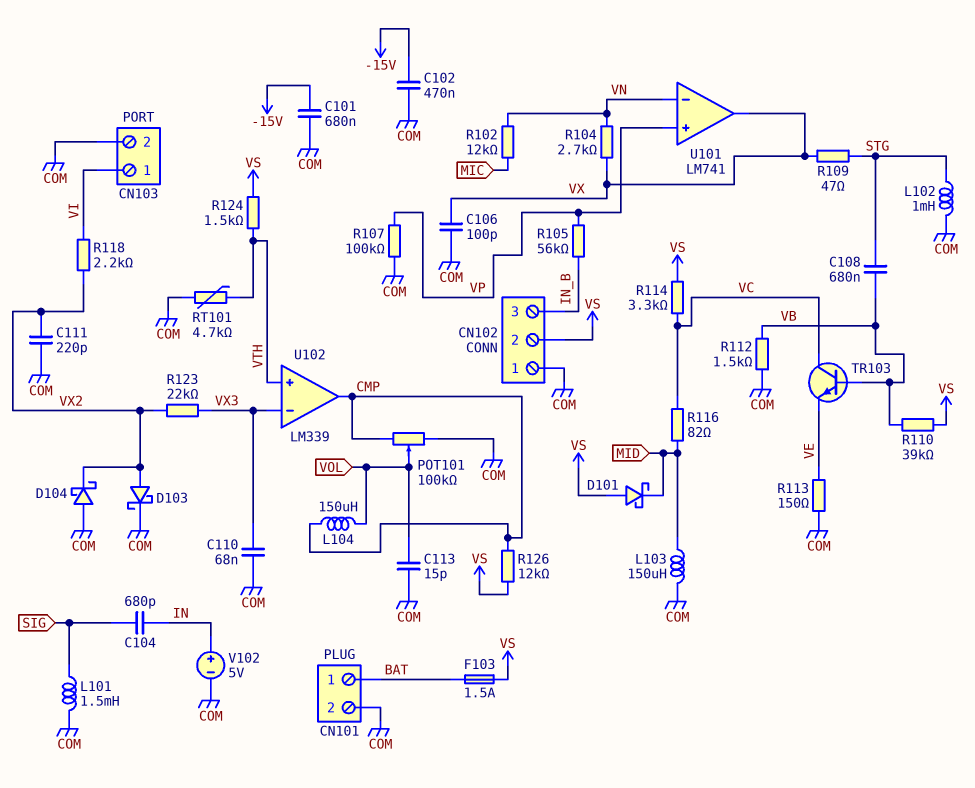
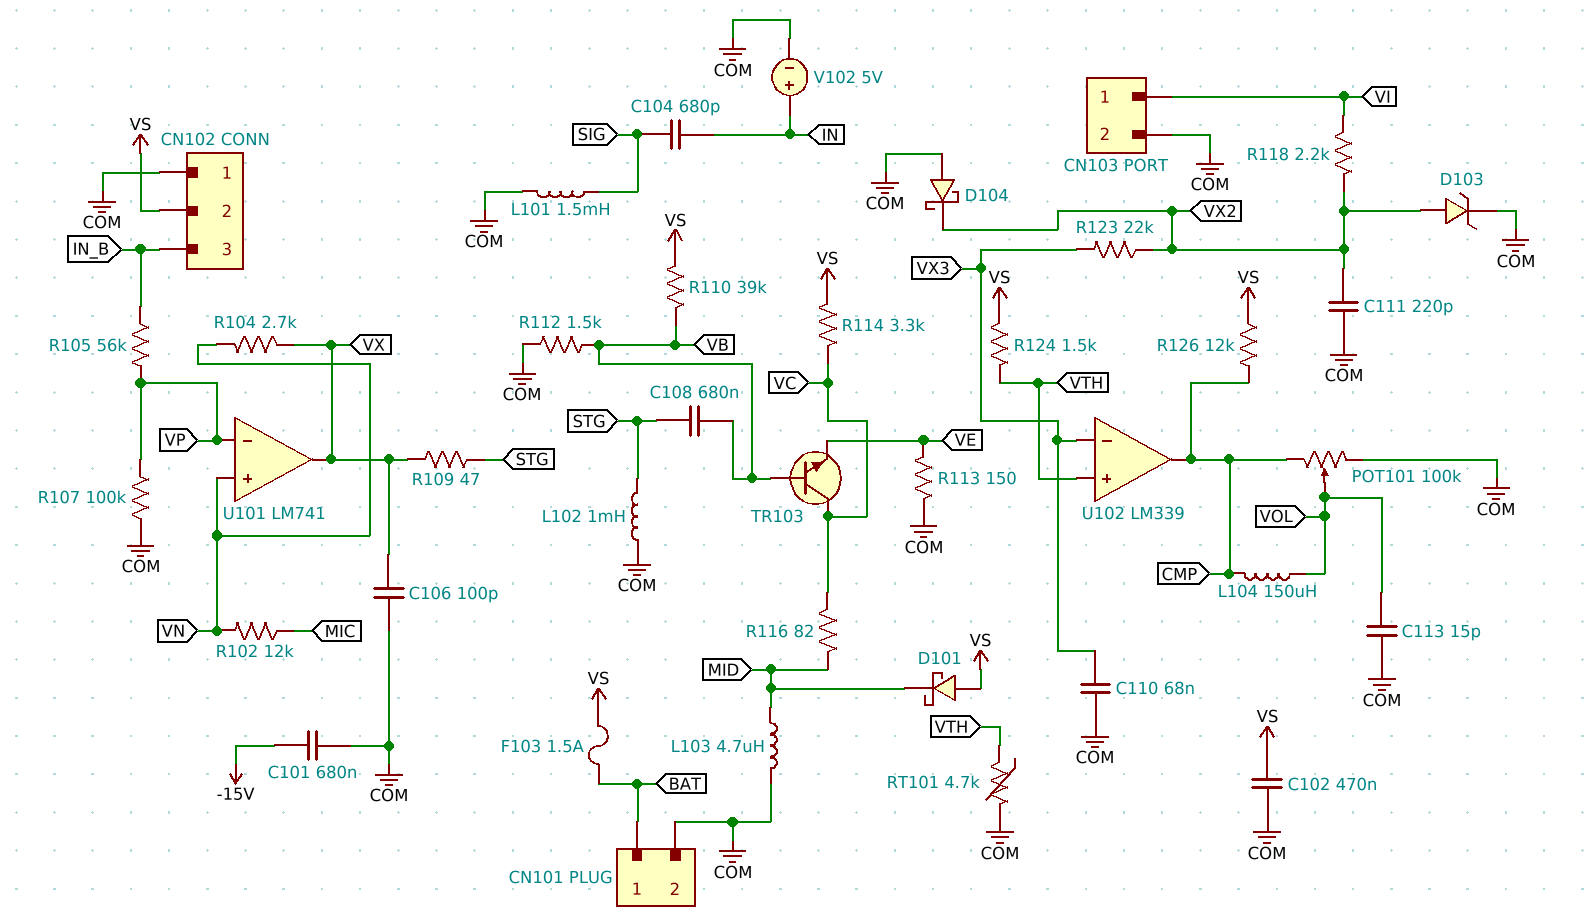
C102: 470nF (-15V, COM) -> 470nF (COM, VS)
D103: schottky (A VX2, K COM) -> zener (A VX2, K COM)
L103: 150uH (COM, MID) -> 4.7uH (COM, MID)
U101 pin in+: VP -> VN
U101 pin in-: VN -> VP

